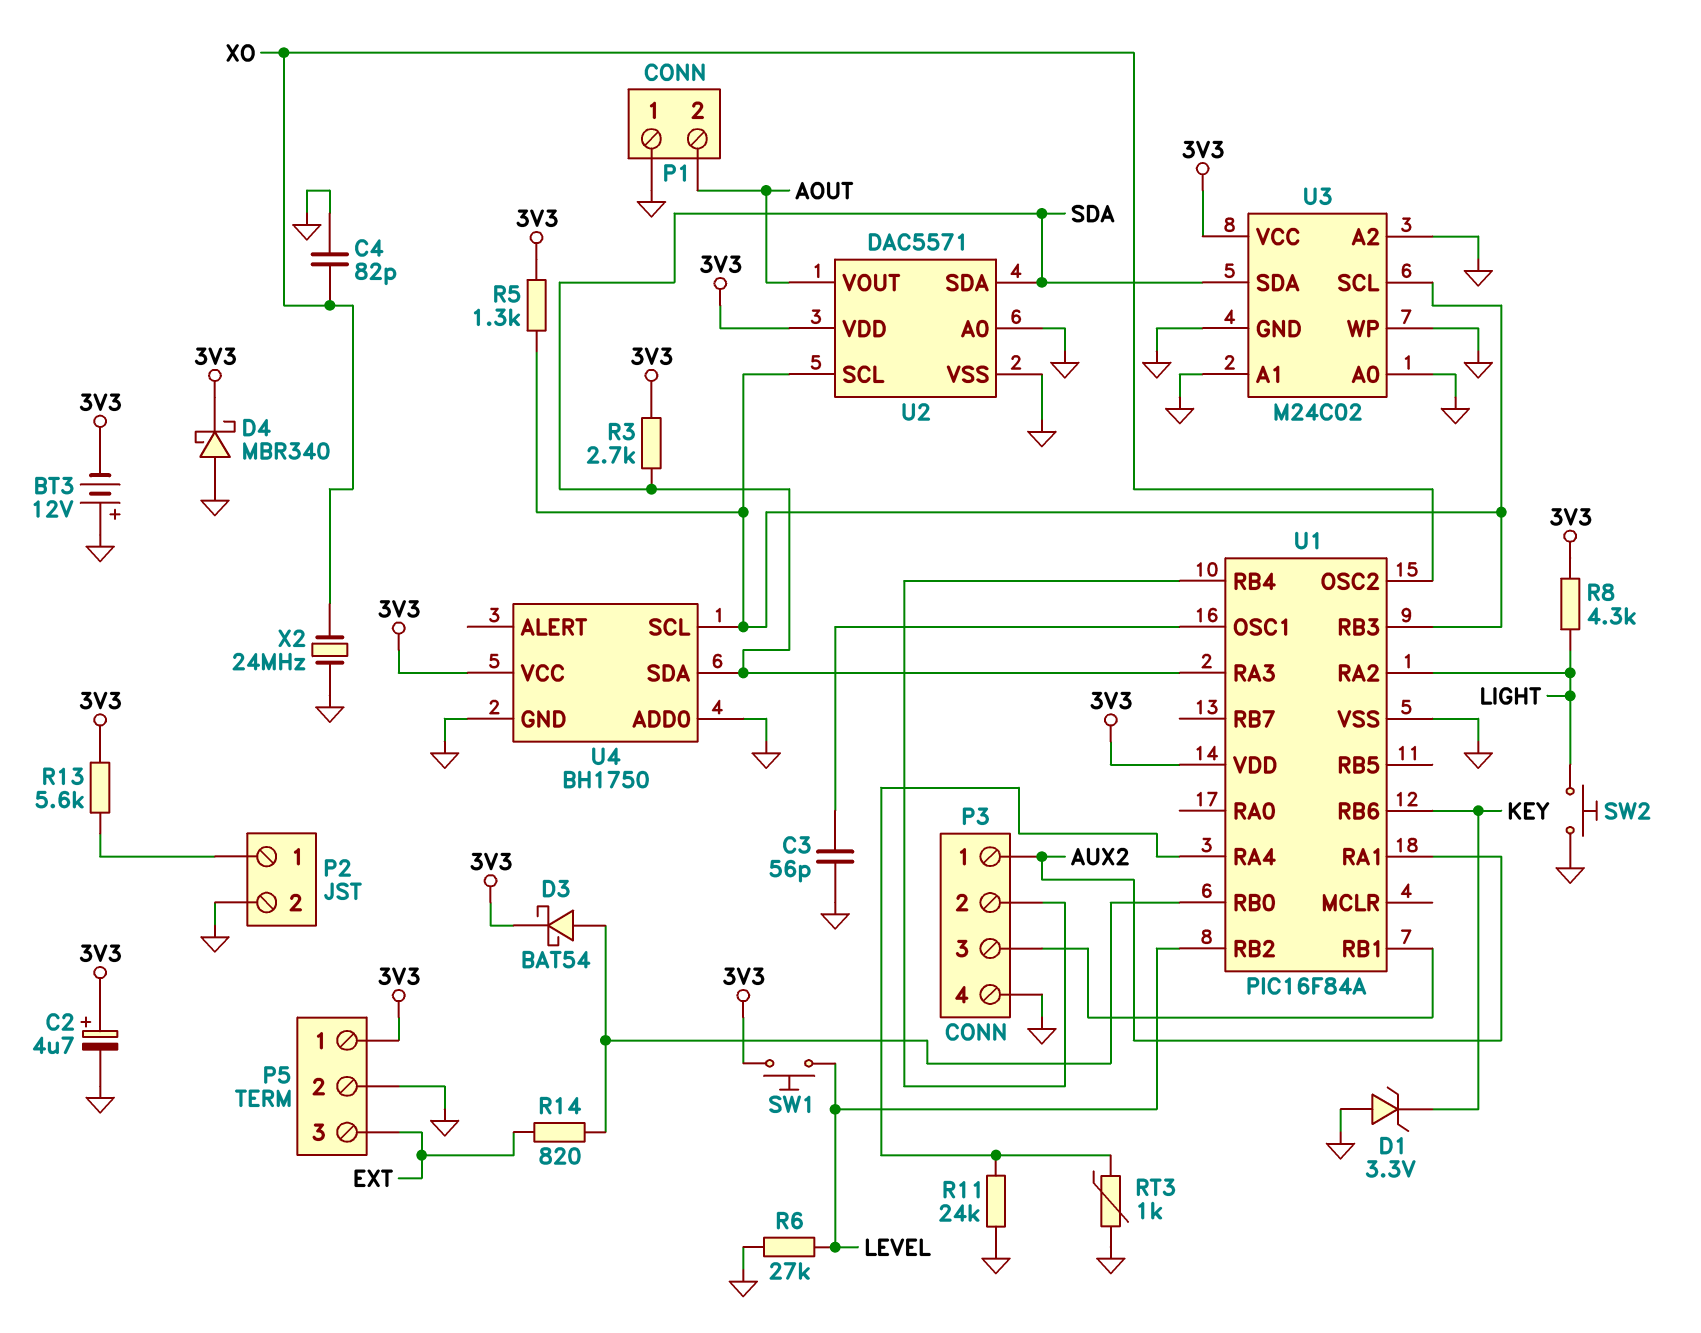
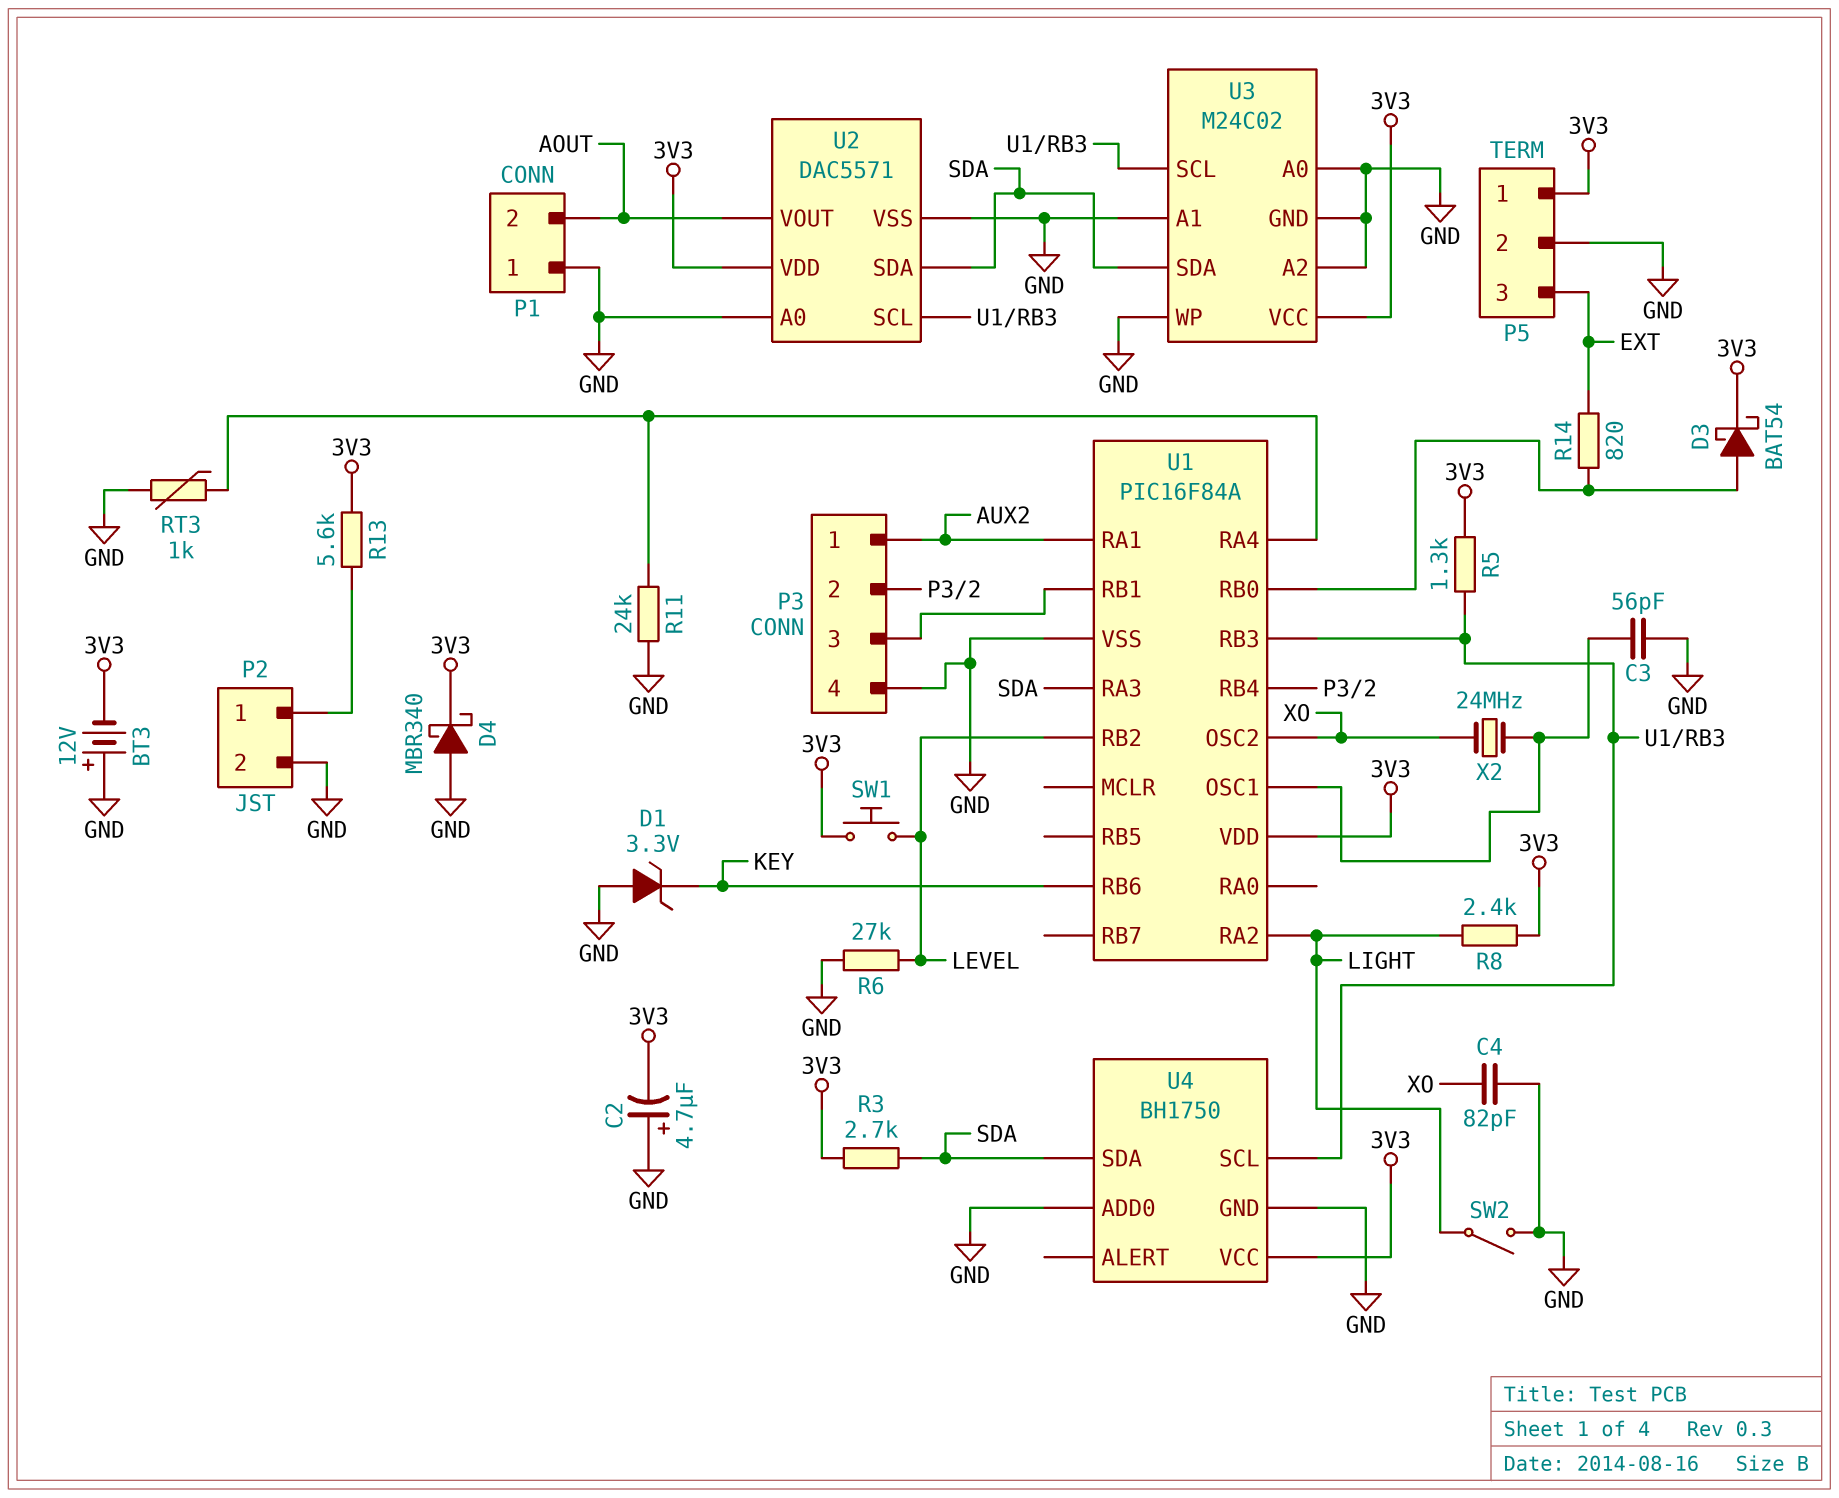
C2: 4.7uF (plus 3V3, minus GND) -> 4.7uF (plus GND, minus 3V3)
R8: 4.3k (3V3, LIGHT) -> 2.4k (3V3, LIGHT)
SW2: button (GND, LIGHT) -> switch (GND, LIGHT)
X2: 24MHz (GND, XO) -> 24MHz (U1/OSC1, XO)

